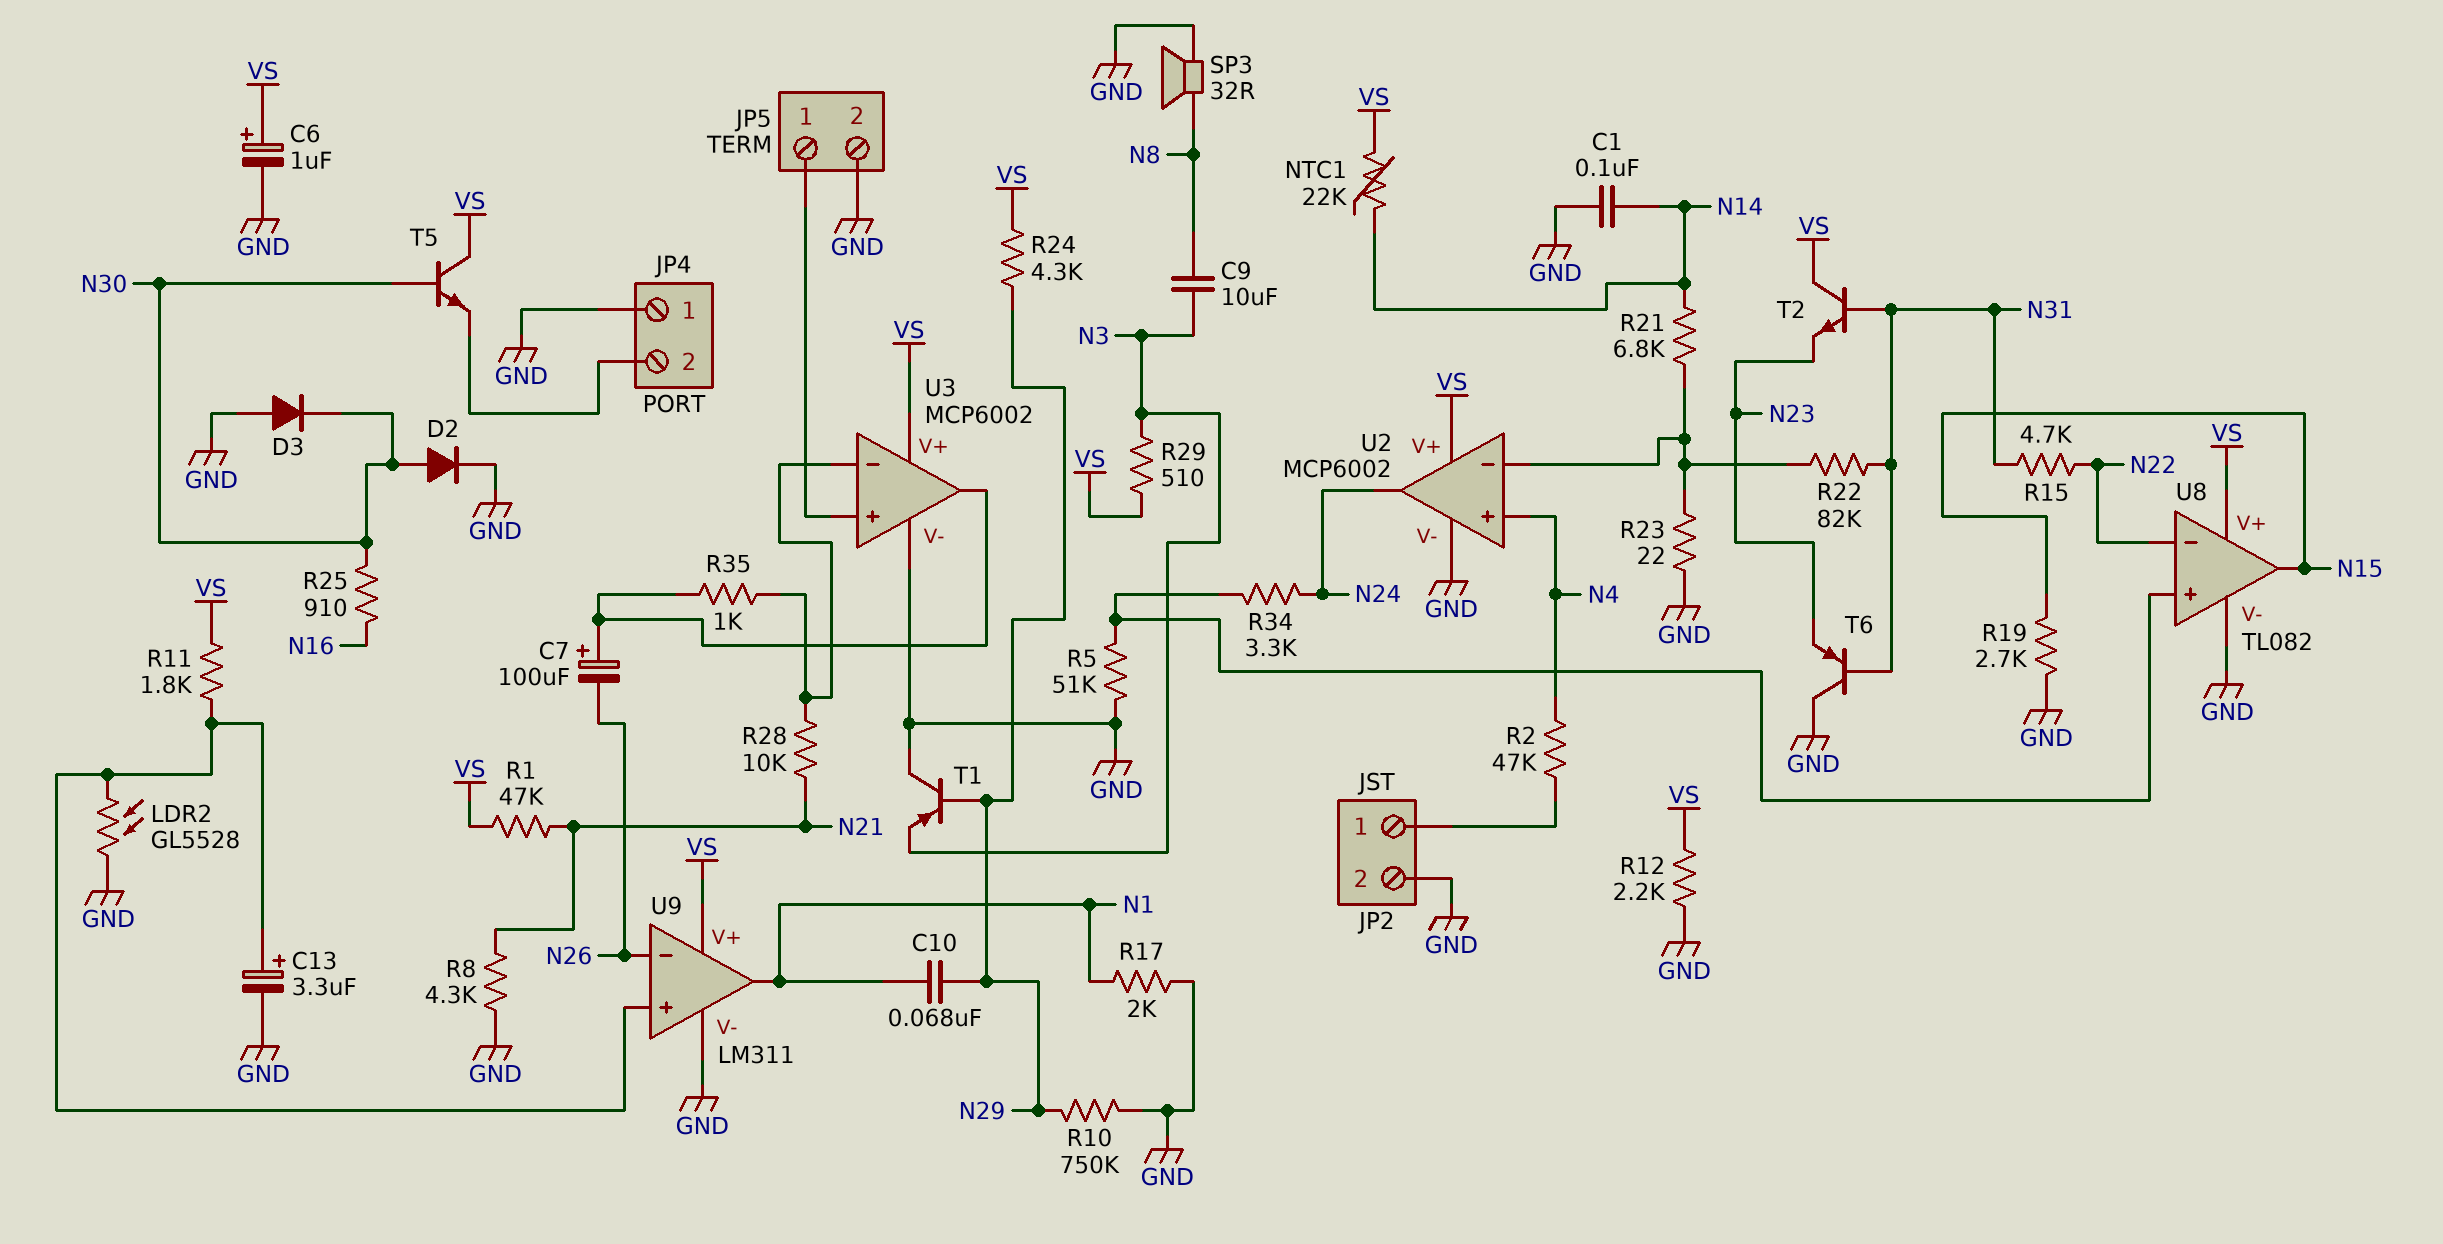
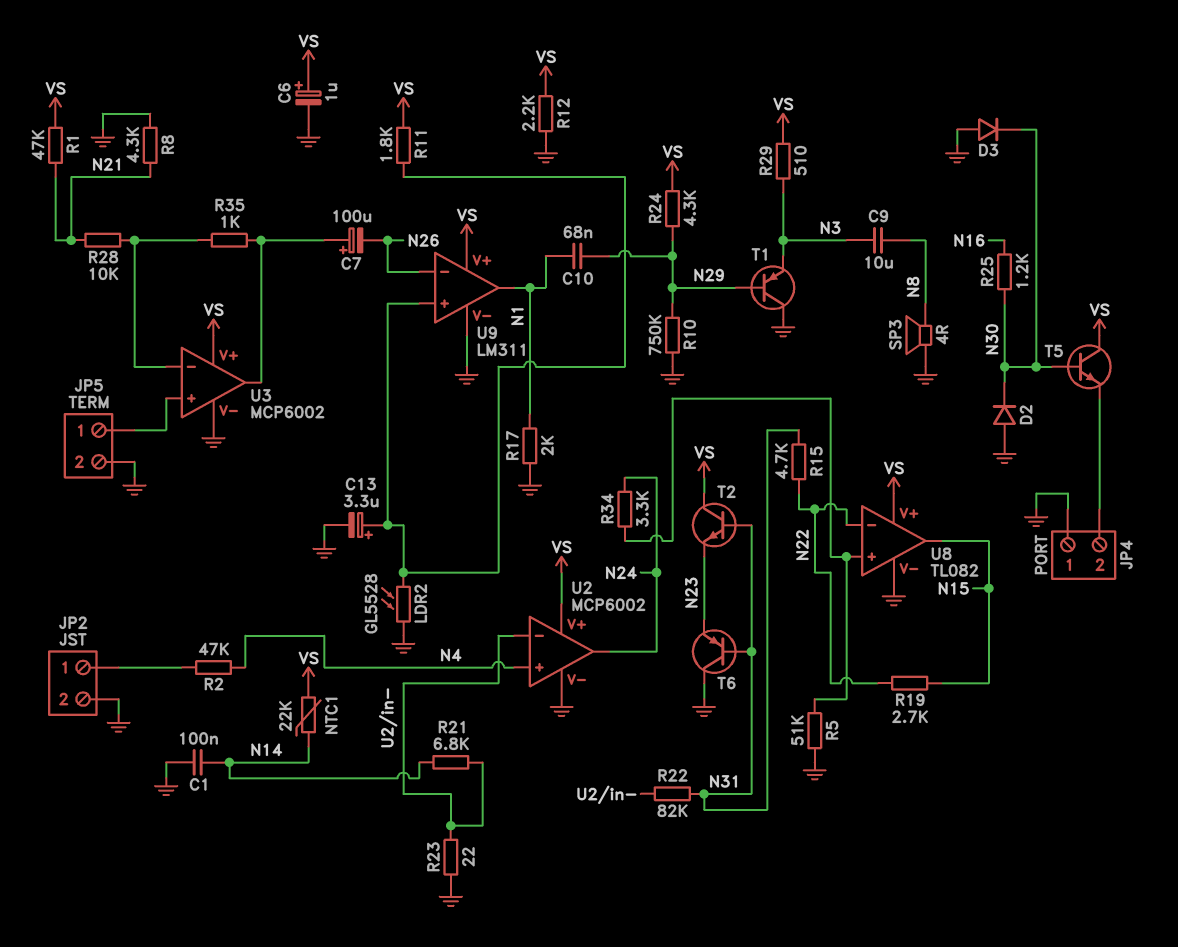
D2: diode (A N30, K GND) -> diode (A GND, K N30)
R19: 2.7k (GND, N15) -> 2.7k (N15, N22)
R25: 910 (N16, N30) -> 1.2k (N16, N30)
SP3: speaker 32R (GND, N8) -> speaker 4R (GND, N8)

